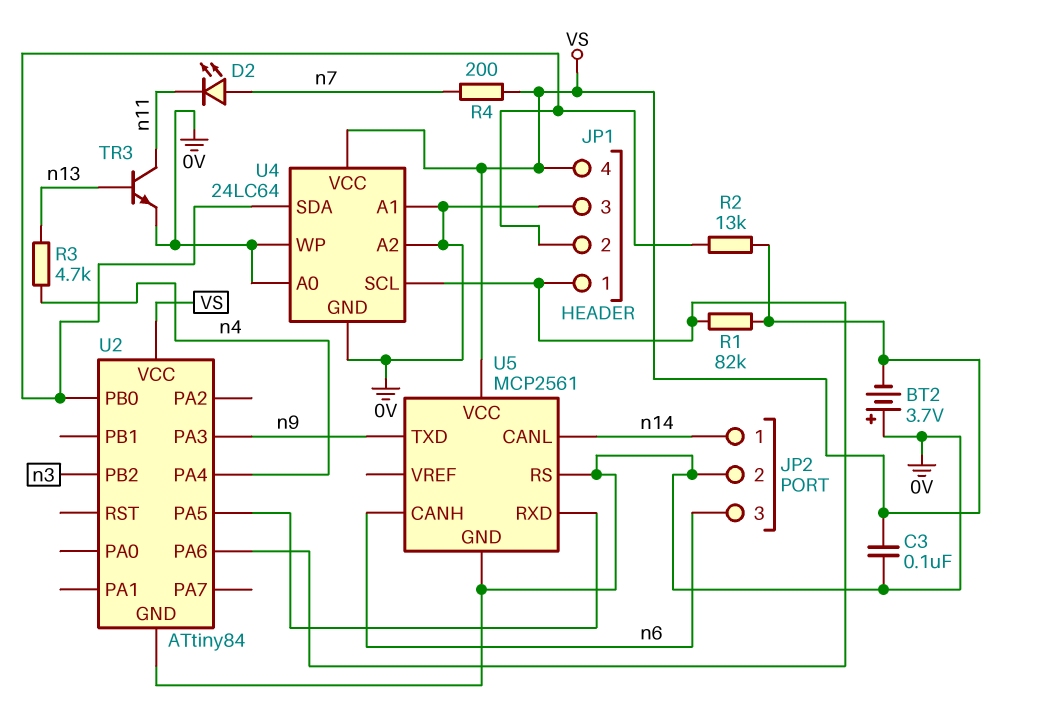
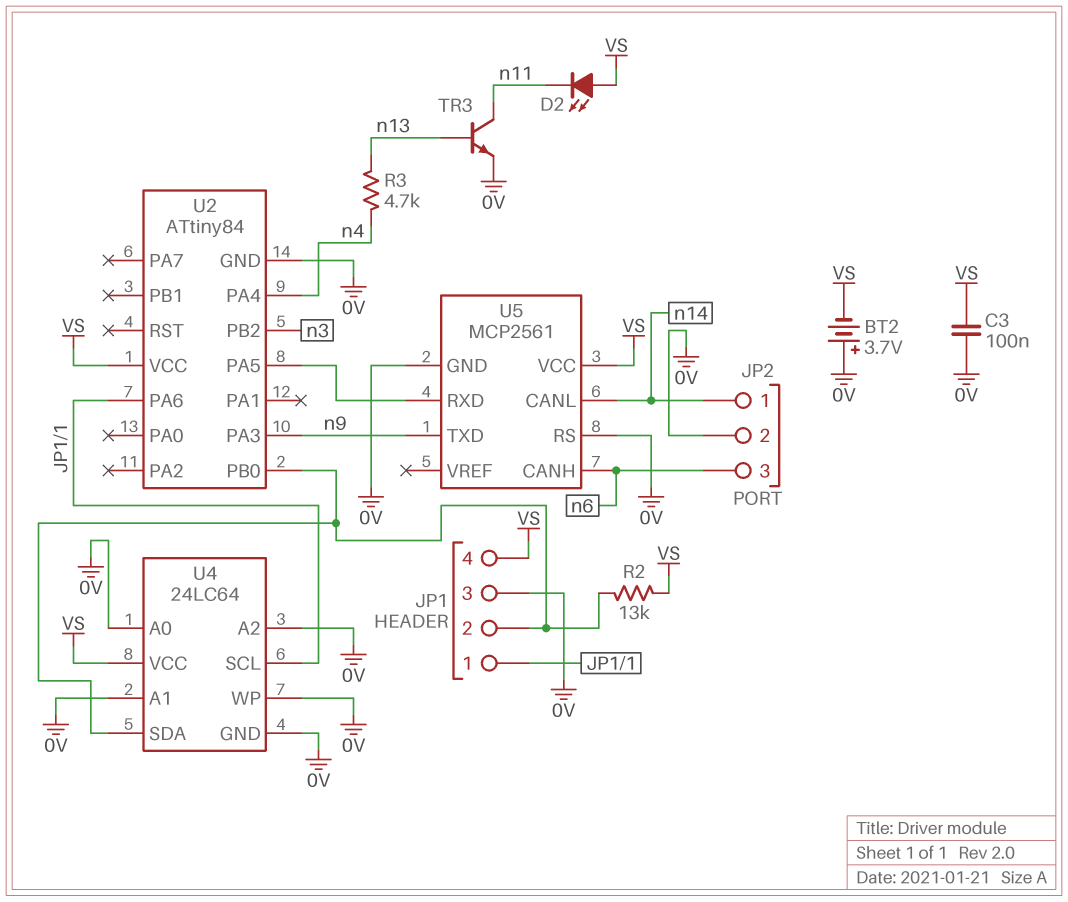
D2: LED (A n7, K n11) -> LED (A VS, K n11)
R1: 82k (JP1/1, VS) -> none
R4: 200 (VS, n7) -> none

